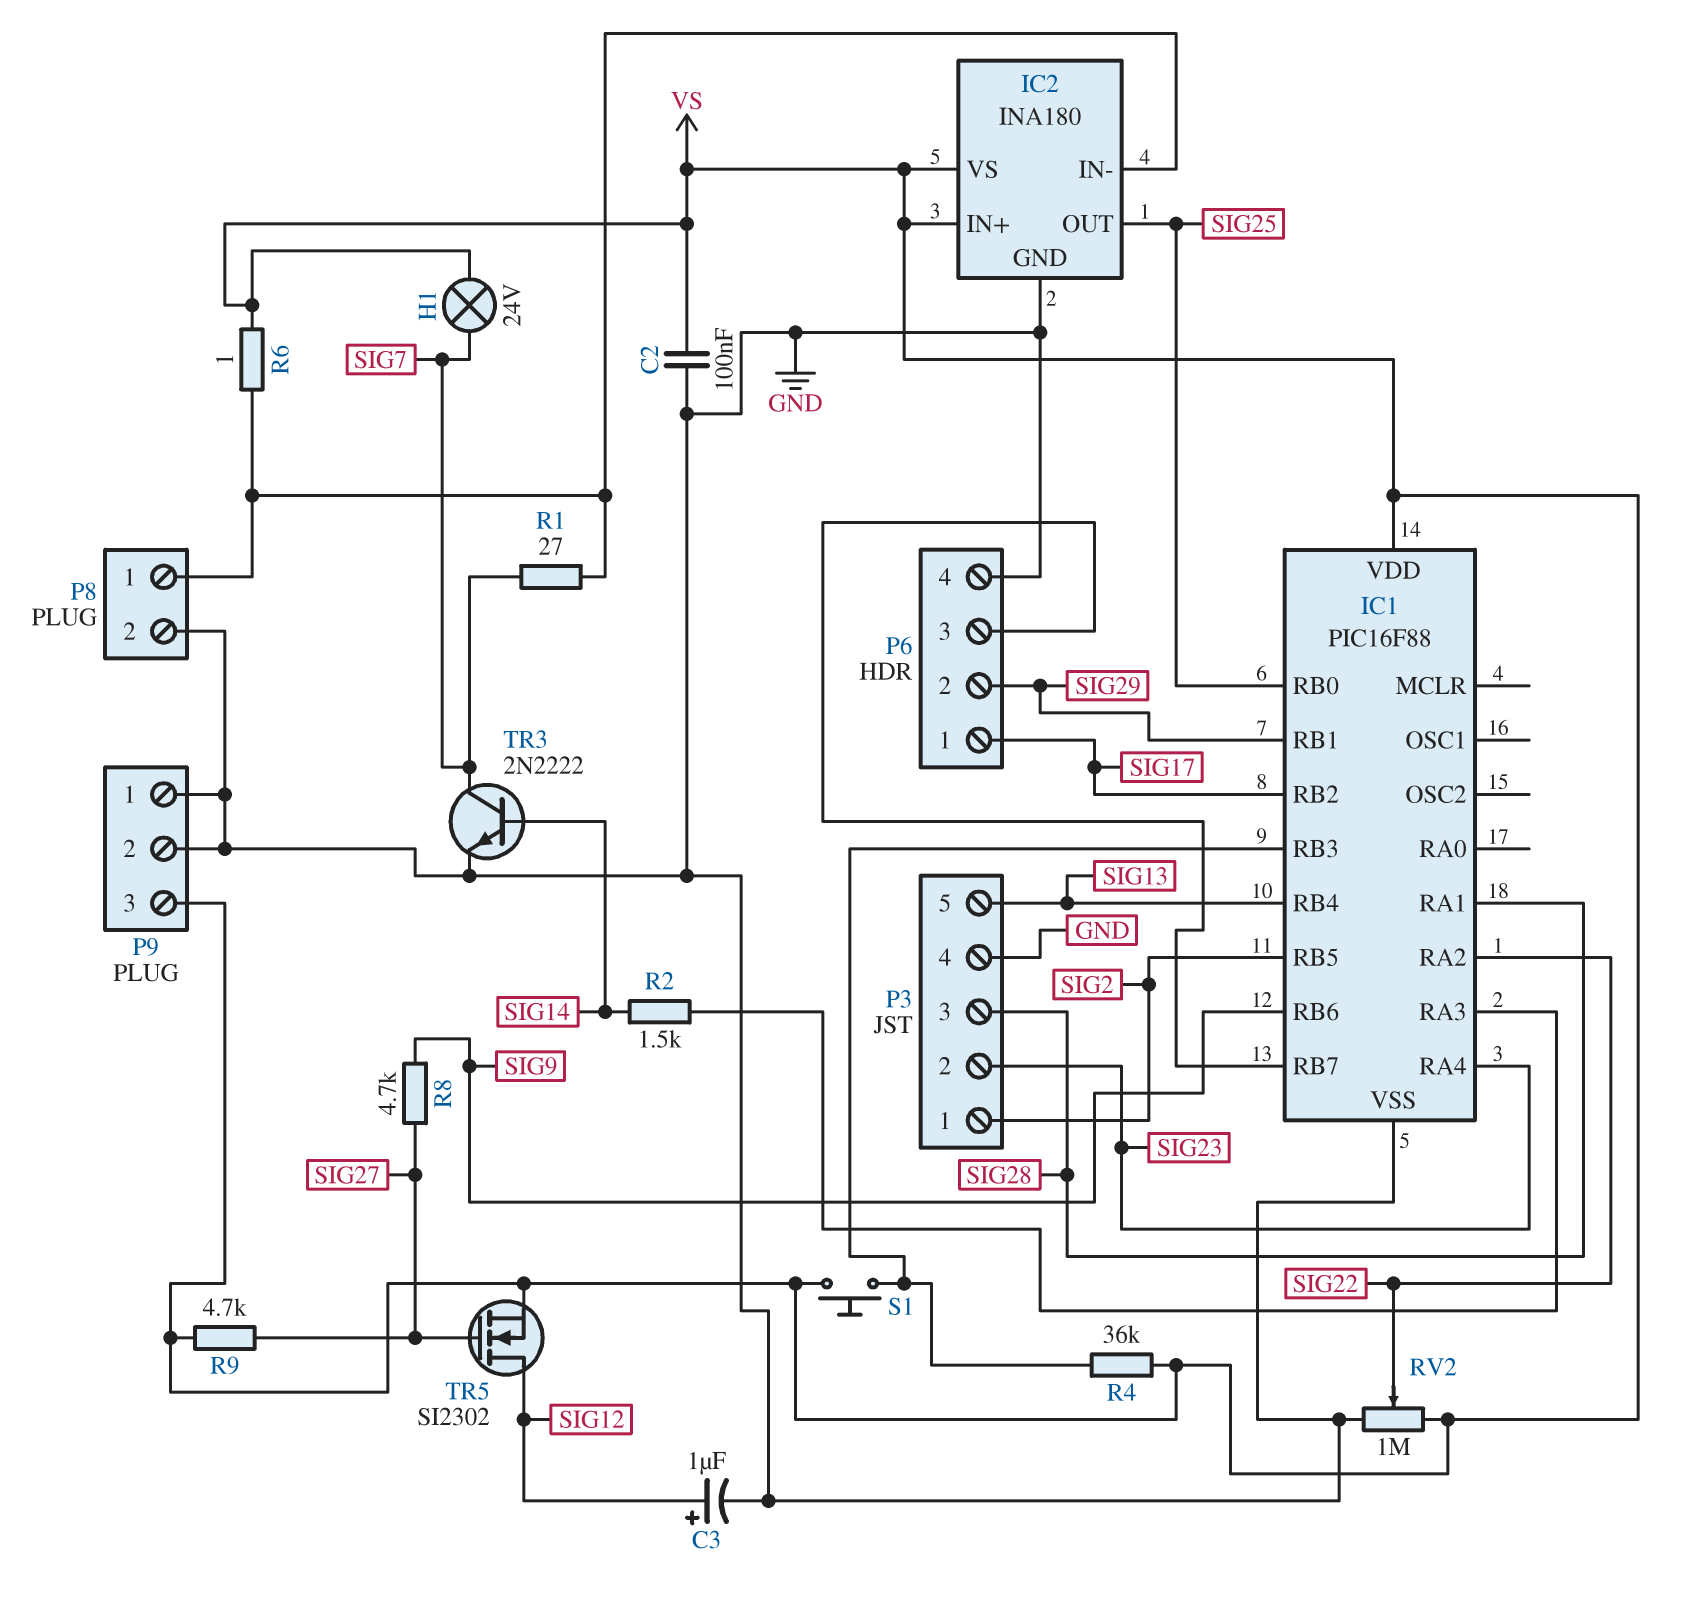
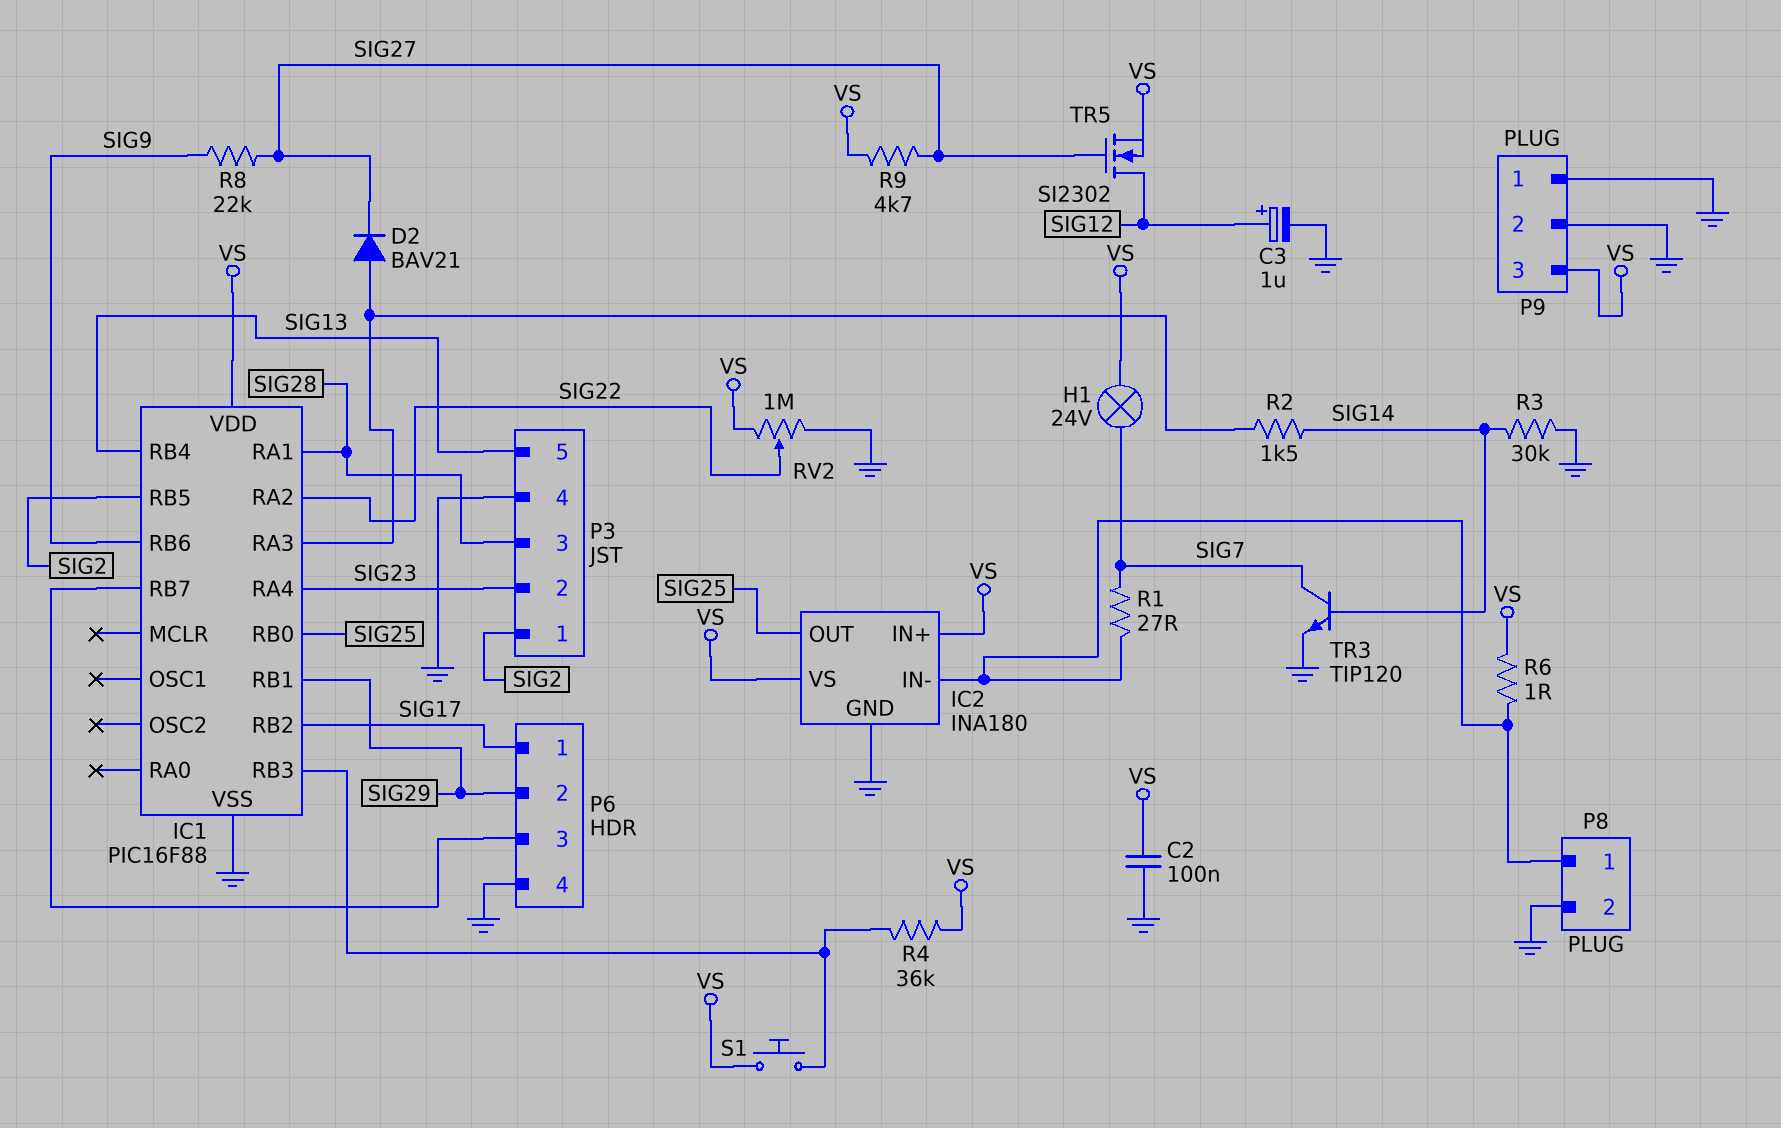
D2: none -> diode BAV21 (A IC1/RA3, K SIG27)
R3: none -> 30k (GND, SIG14)
R8: 4.7k (SIG9, SIG27) -> 22k (SIG9, SIG27)
TR3: NPN 2N2222 (B SIG14, C SIG7, E GND) -> NPN TIP120 (B SIG14, C SIG7, E GND)

